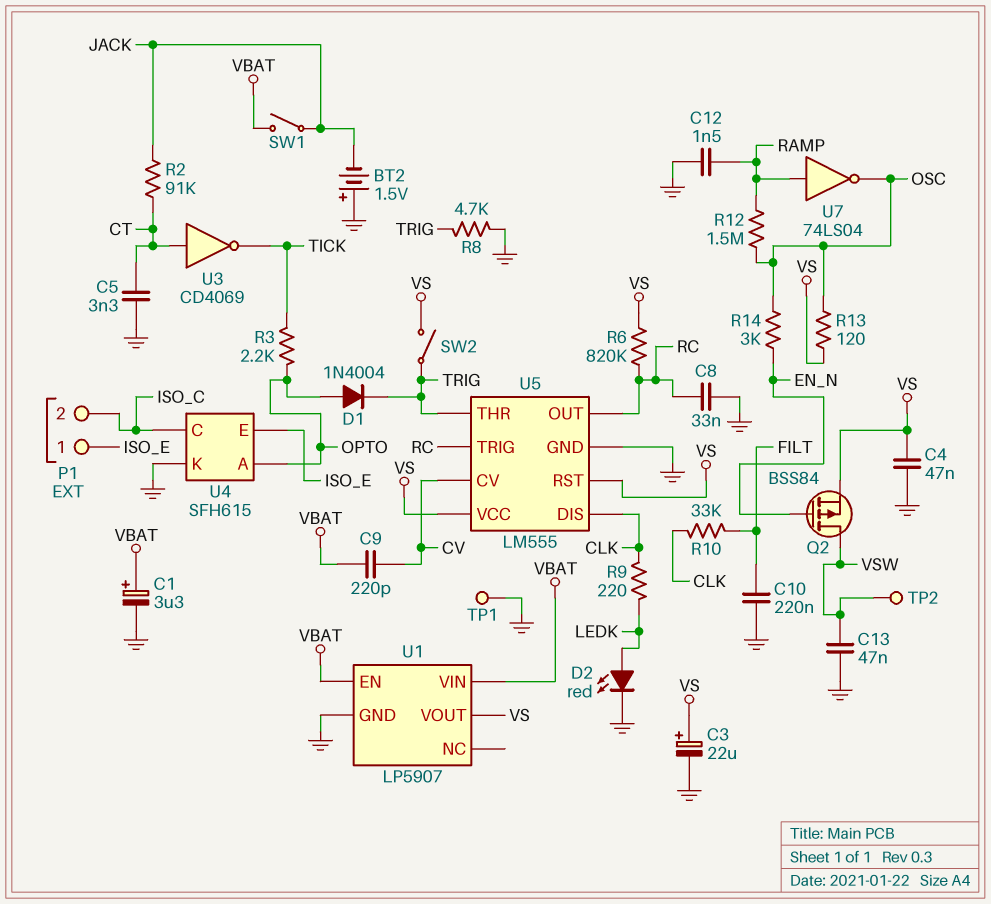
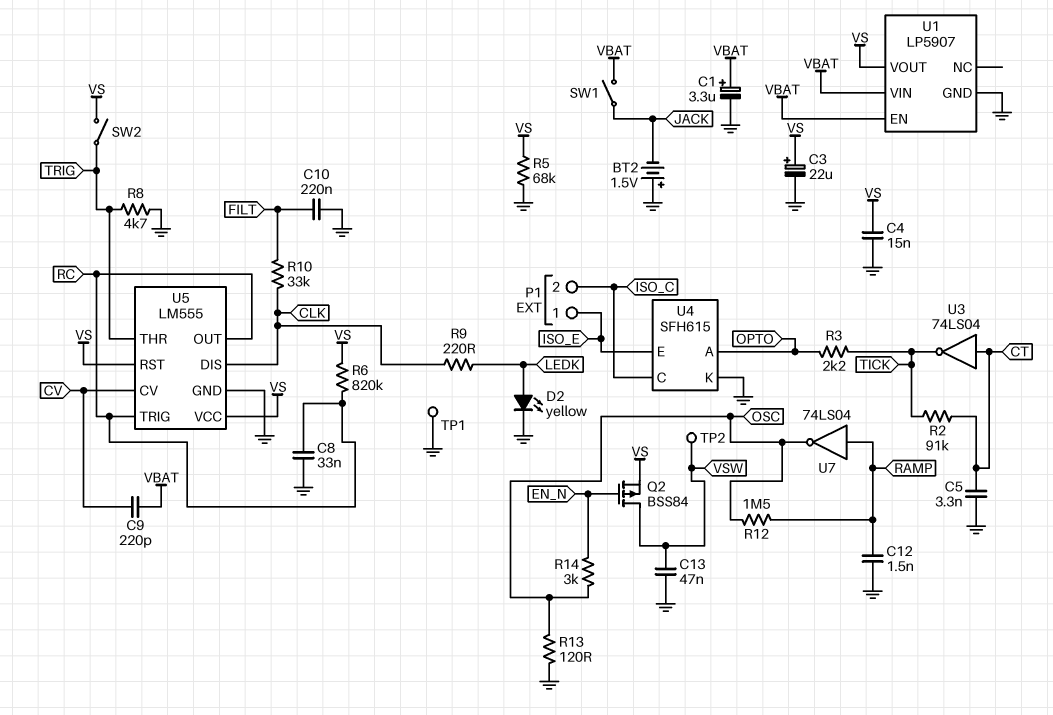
C4: 47nF (GND, VS) -> 15nF (GND, VS)
D1: diode 1N4004 (A OPTO, K TRIG) -> none
D2: LED red (A LEDK, K GND) -> LED yellow (A LEDK, K GND)
R2: 91k (CT, JACK) -> 91k (CT, TICK)
R5: none -> 68k (GND, VS)
R13: 120 (OSC, VS) -> 120 (GND, OSC)
U3: NOT CD4069 (in CT, out TICK) -> NOT 74LS04 (in CT, out TICK)

